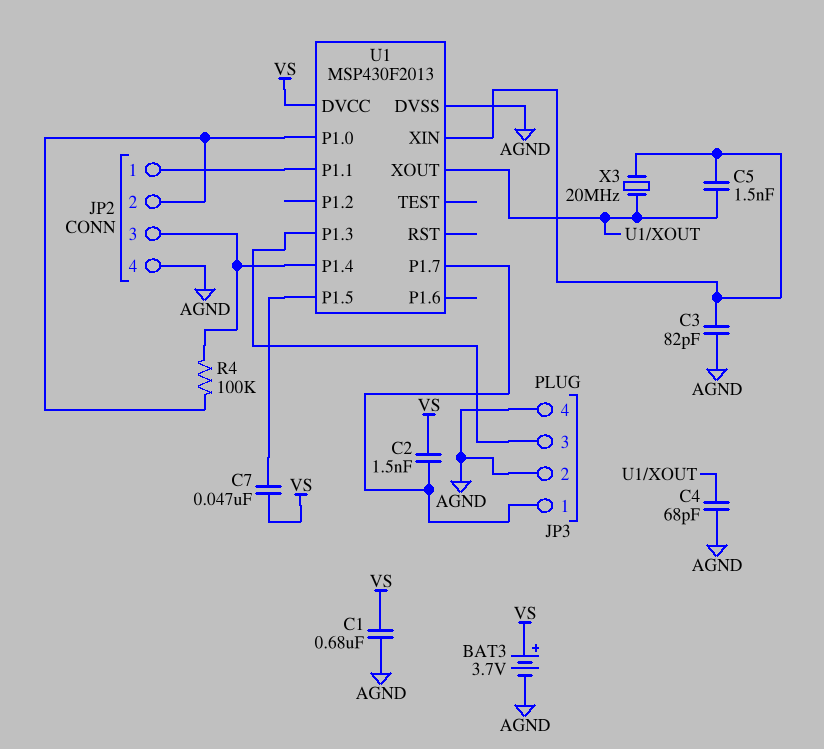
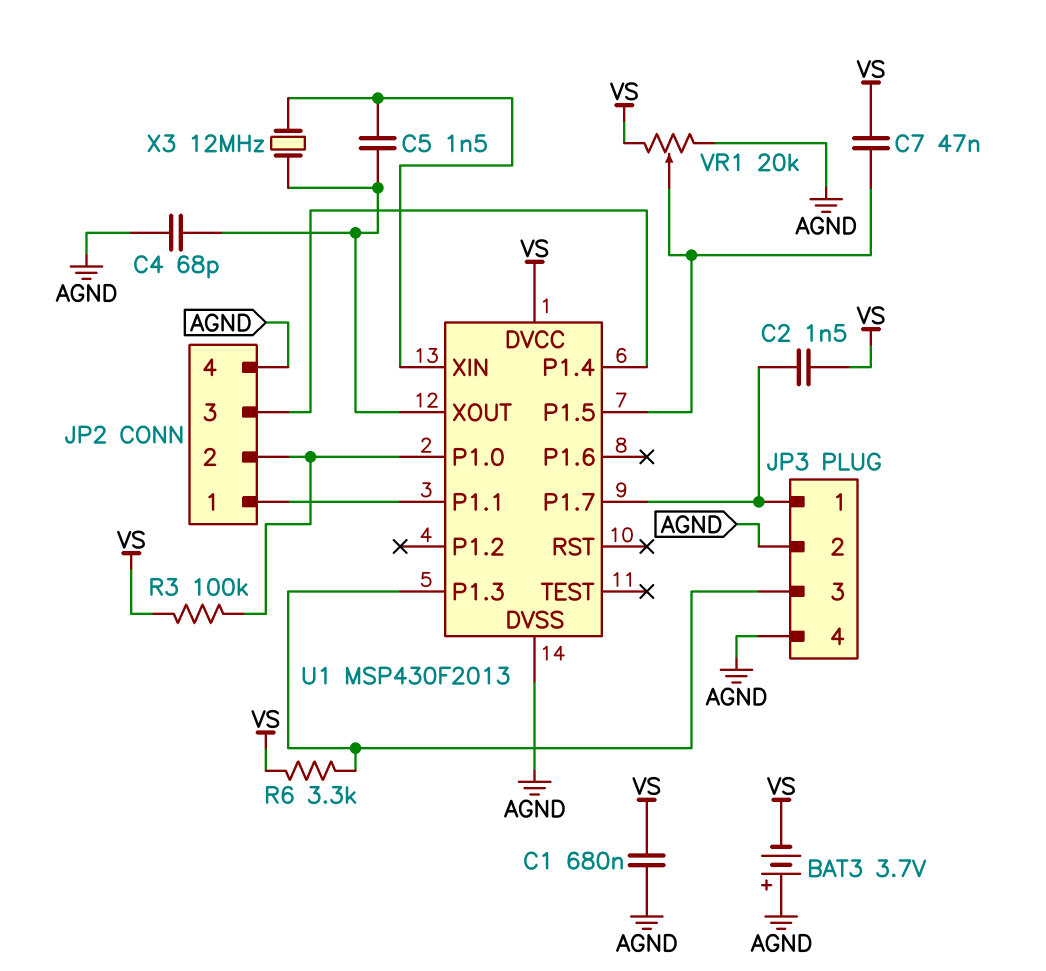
BAT3: 3.7V (plus VS, minus AGND) -> 3.7V (plus AGND, minus VS)
C3: 82pF (AGND, U1/XIN) -> none
R3: none -> 100k (JP2/2, VS)
R4: 100k (JP2/2, JP2/3) -> none
R6: none -> 3.3k (JP3/3, VS)
VR1: none -> 20k (AGND, VS, wiper U1/P1.5)
X3: 20MHz (U1/XIN, U1/XOUT) -> 12MHz (U1/XIN, U1/XOUT)

